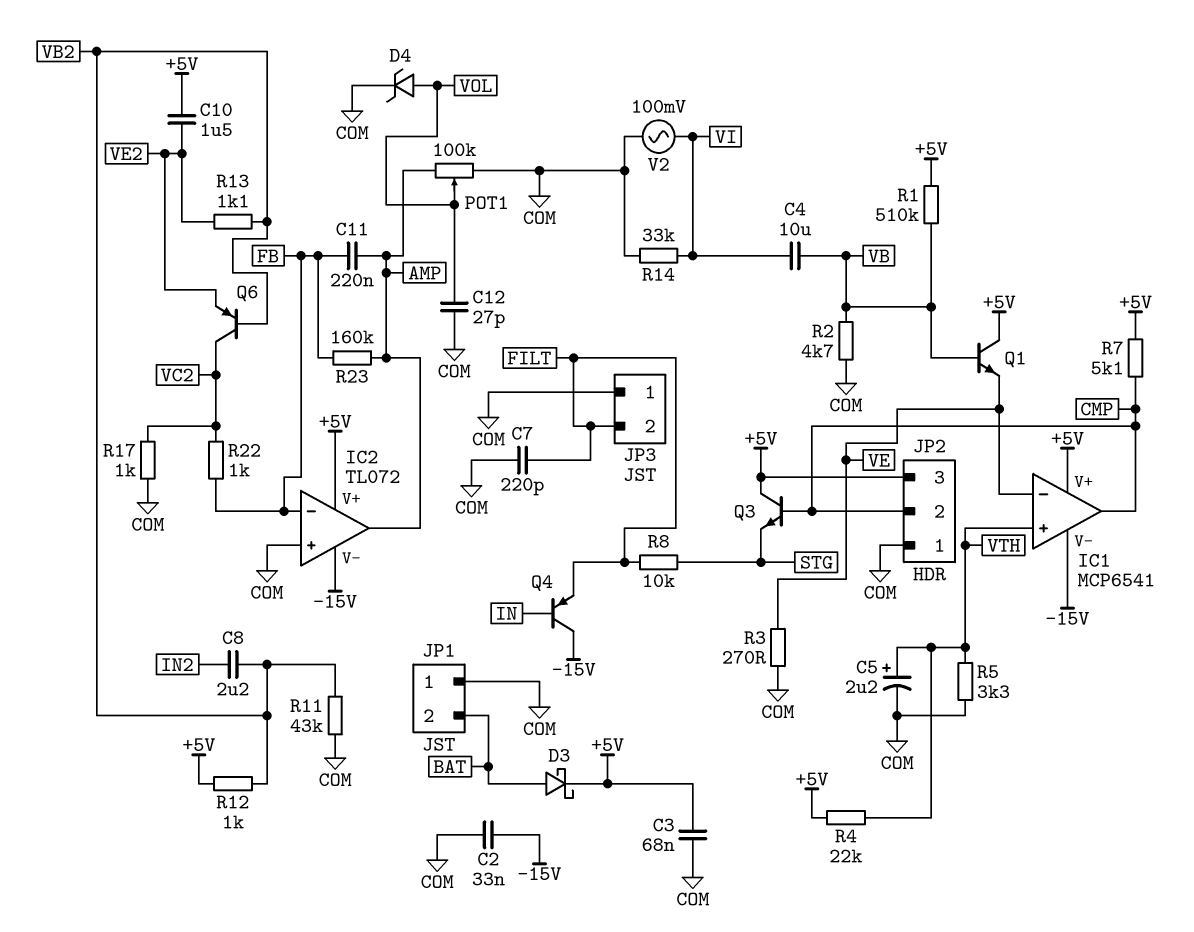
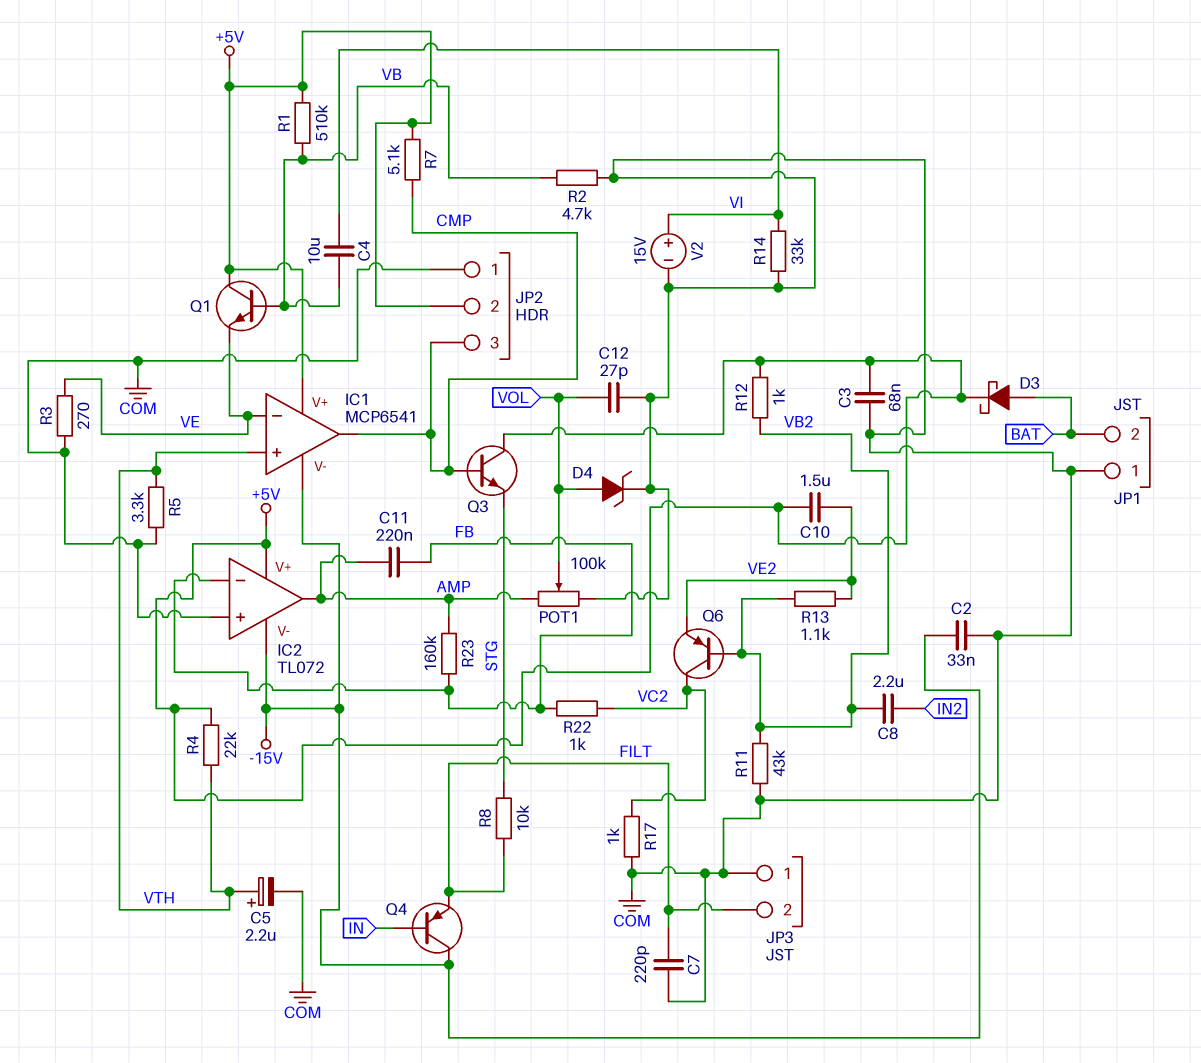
JP2 pin 2: CMP -> +5V
JP2 pin 3: +5V -> CMP
V2: AC 100mV (COM, VI) -> 15V (plus VI, minus COM)

